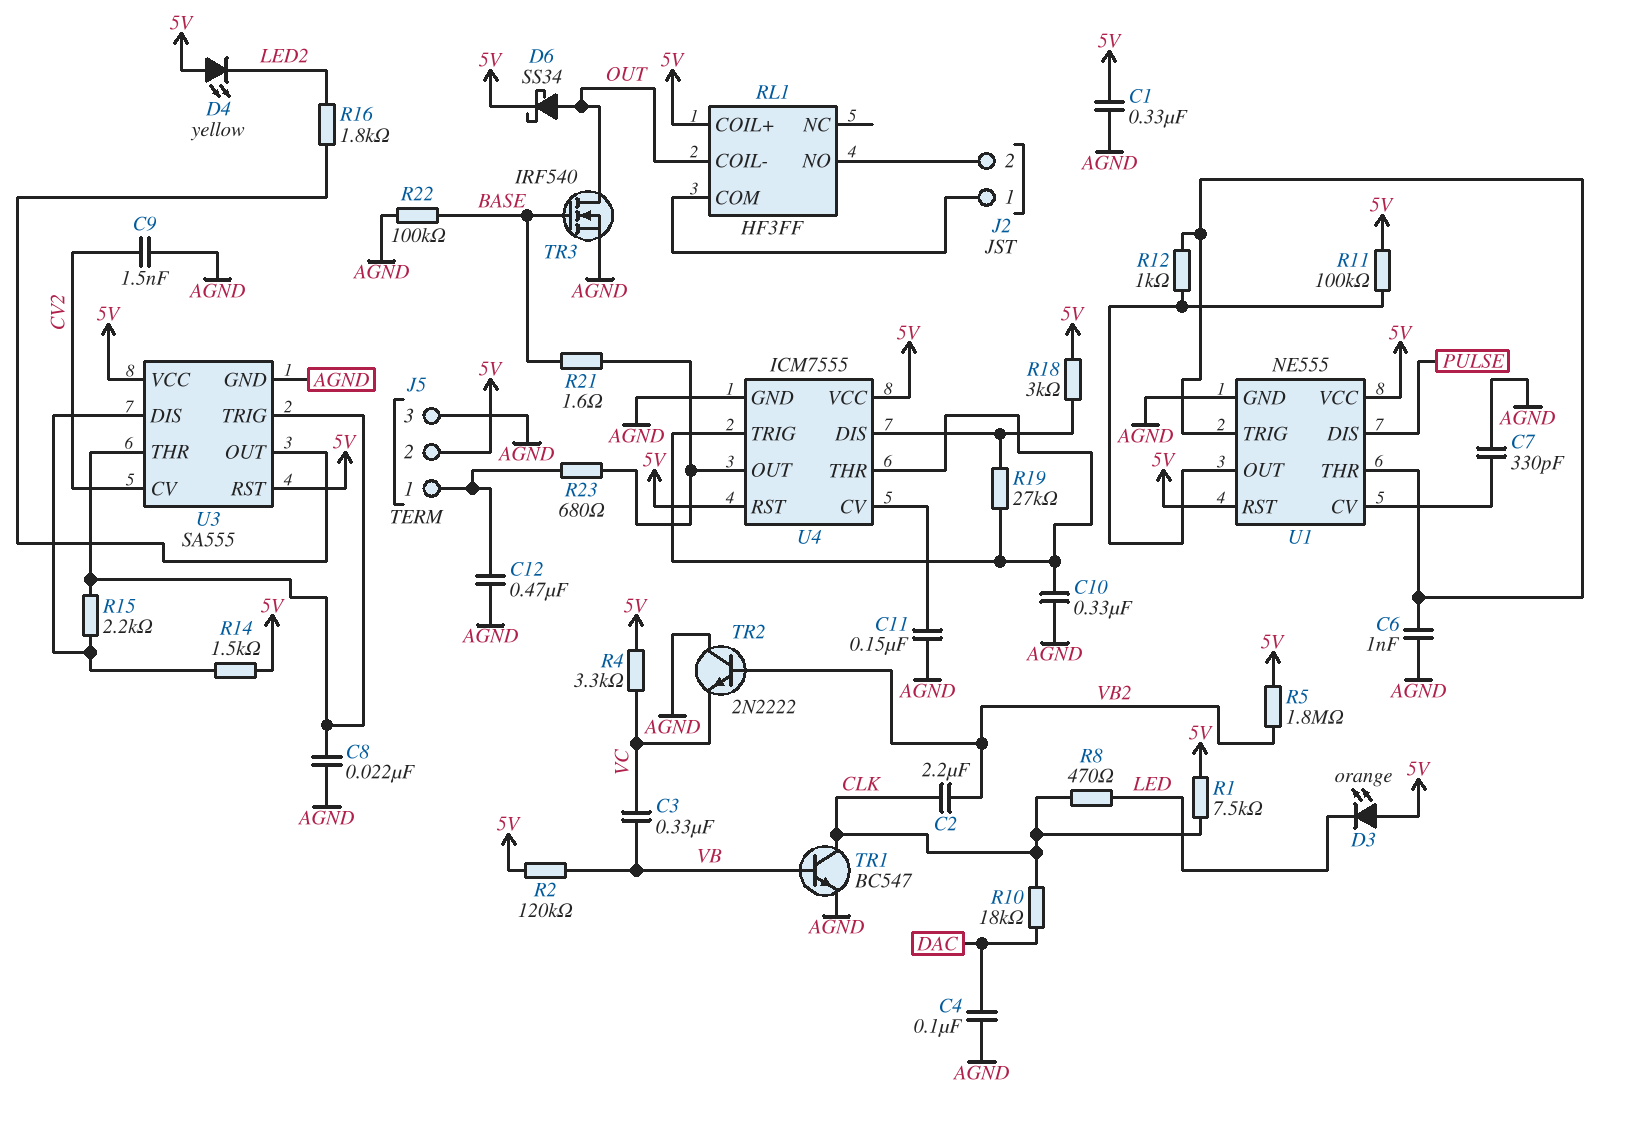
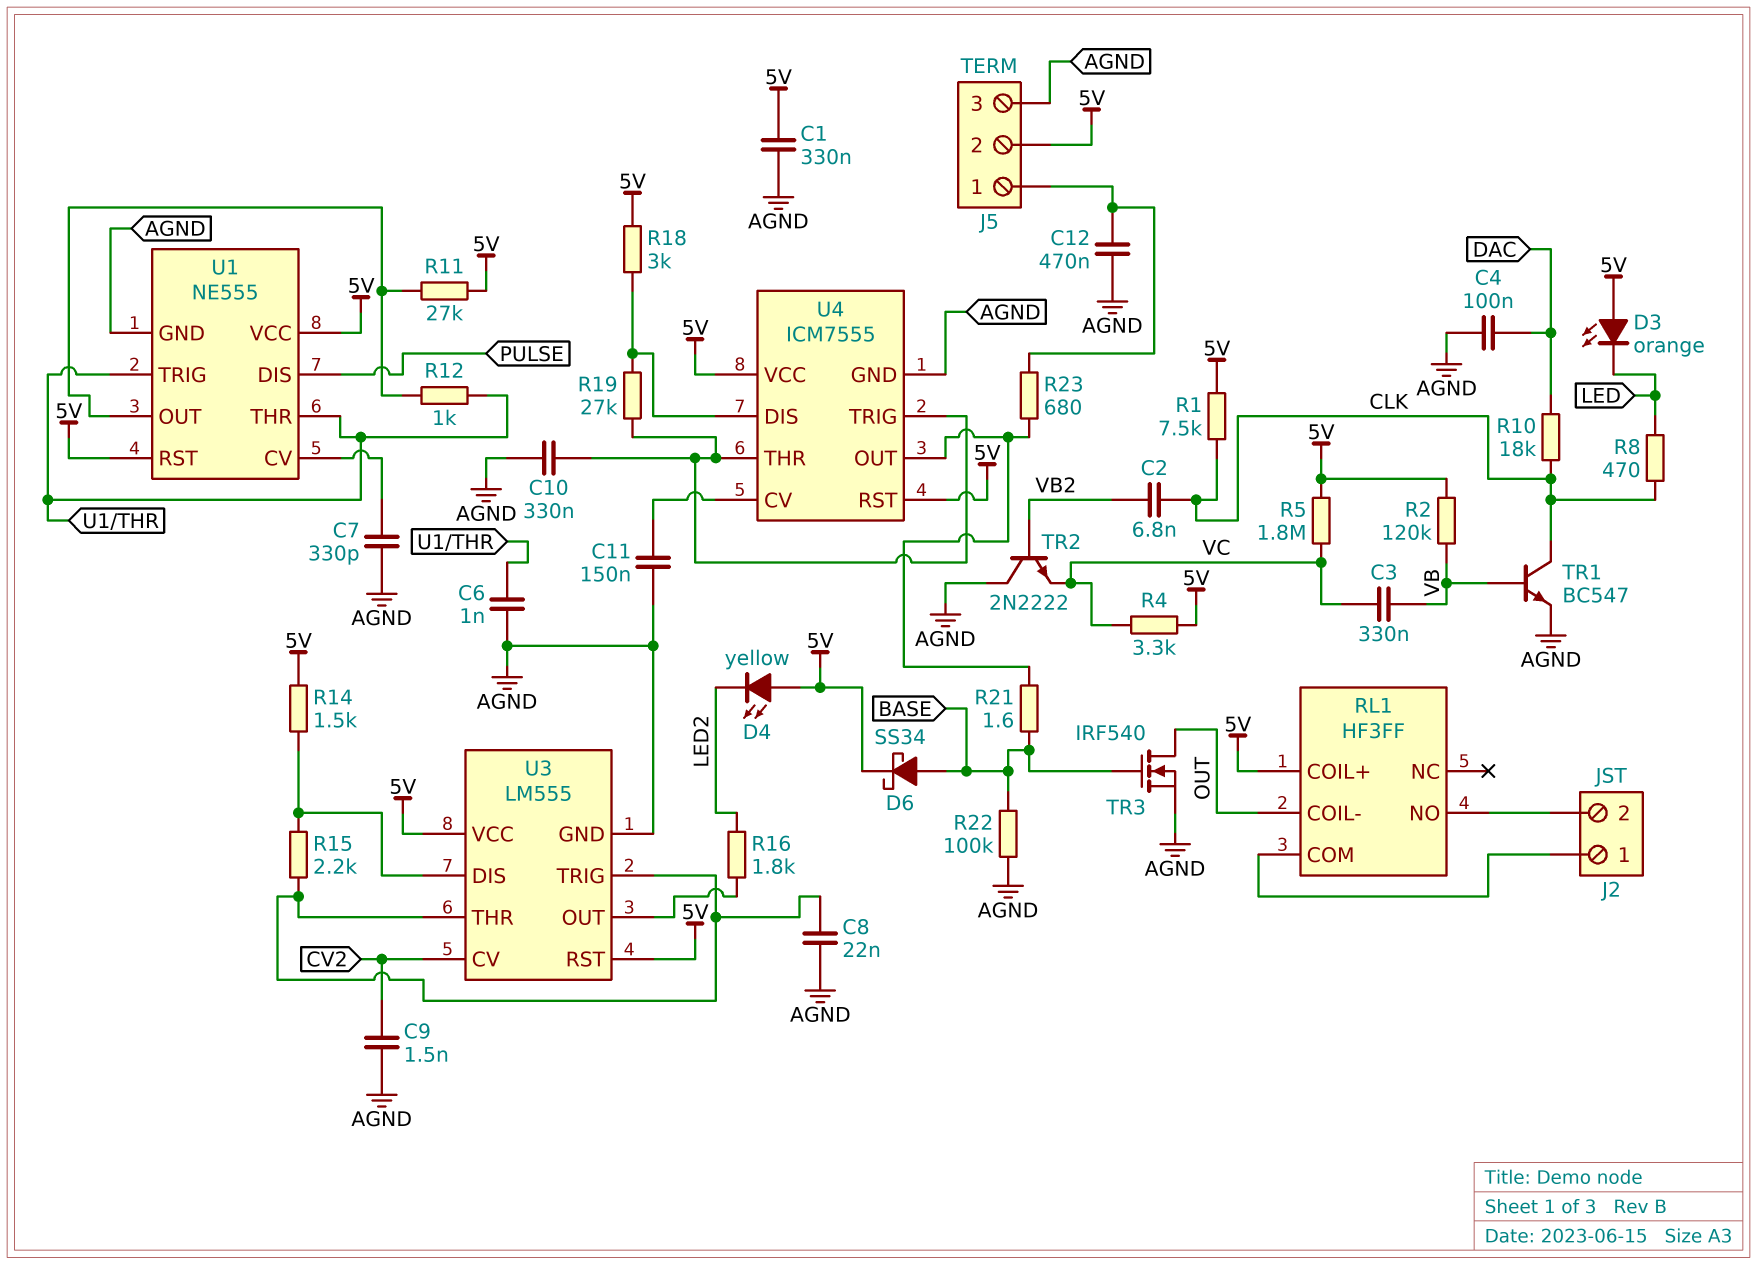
C2: 2.2uF (CLK, VB2) -> 6.8nF (CLK, VB2)
D6: schottky SS34 (A OUT, K 5V) -> schottky SS34 (A BASE, K 5V)
R5: 1.8M (5V, VB2) -> 1.8M (5V, VC)
R11: 100k (5V, U1/OUT) -> 27k (5V, U1/OUT)
U3: SA555 -> LM555

